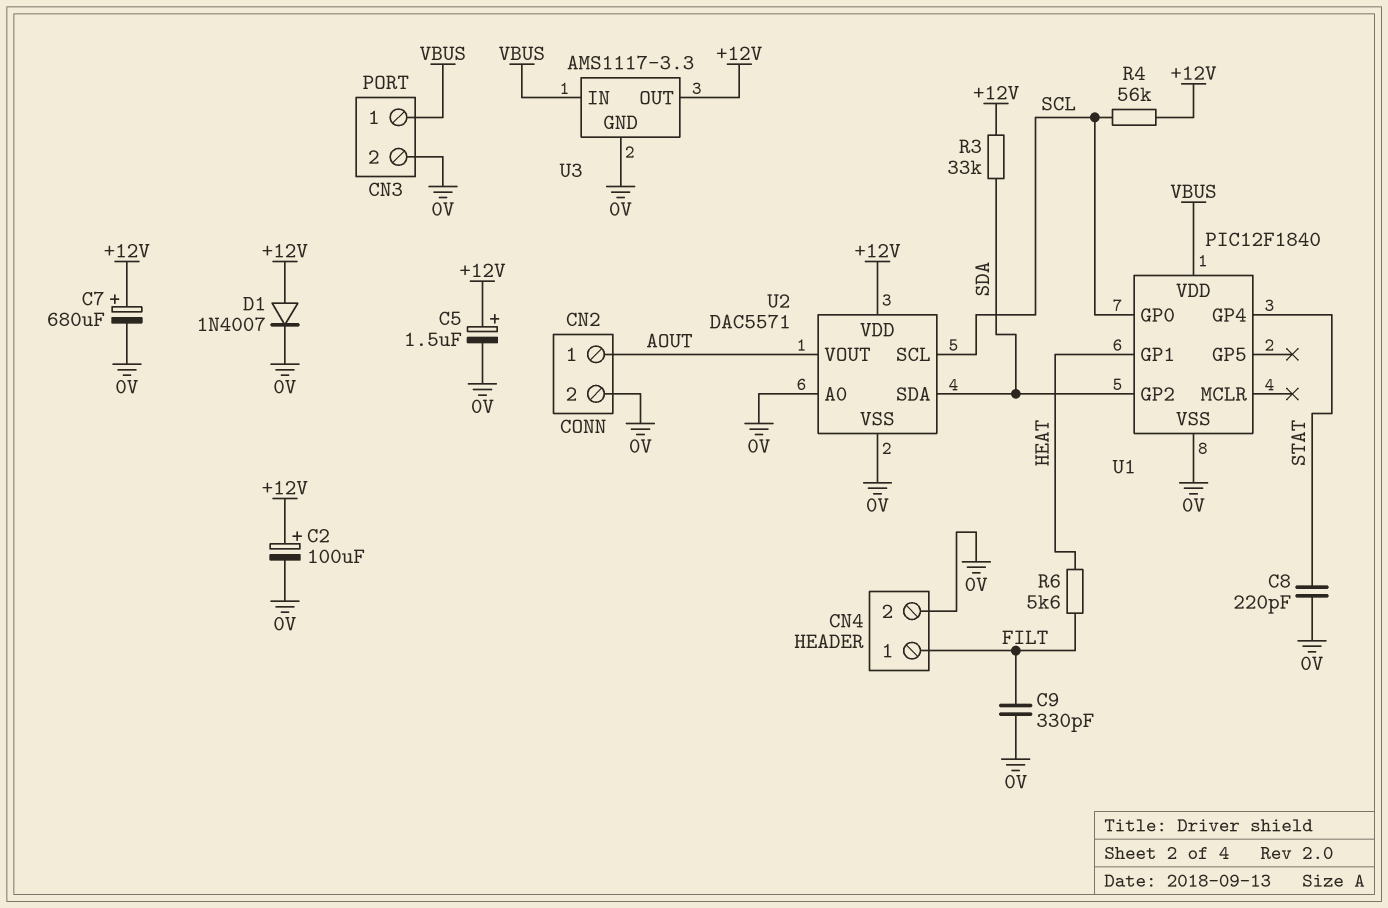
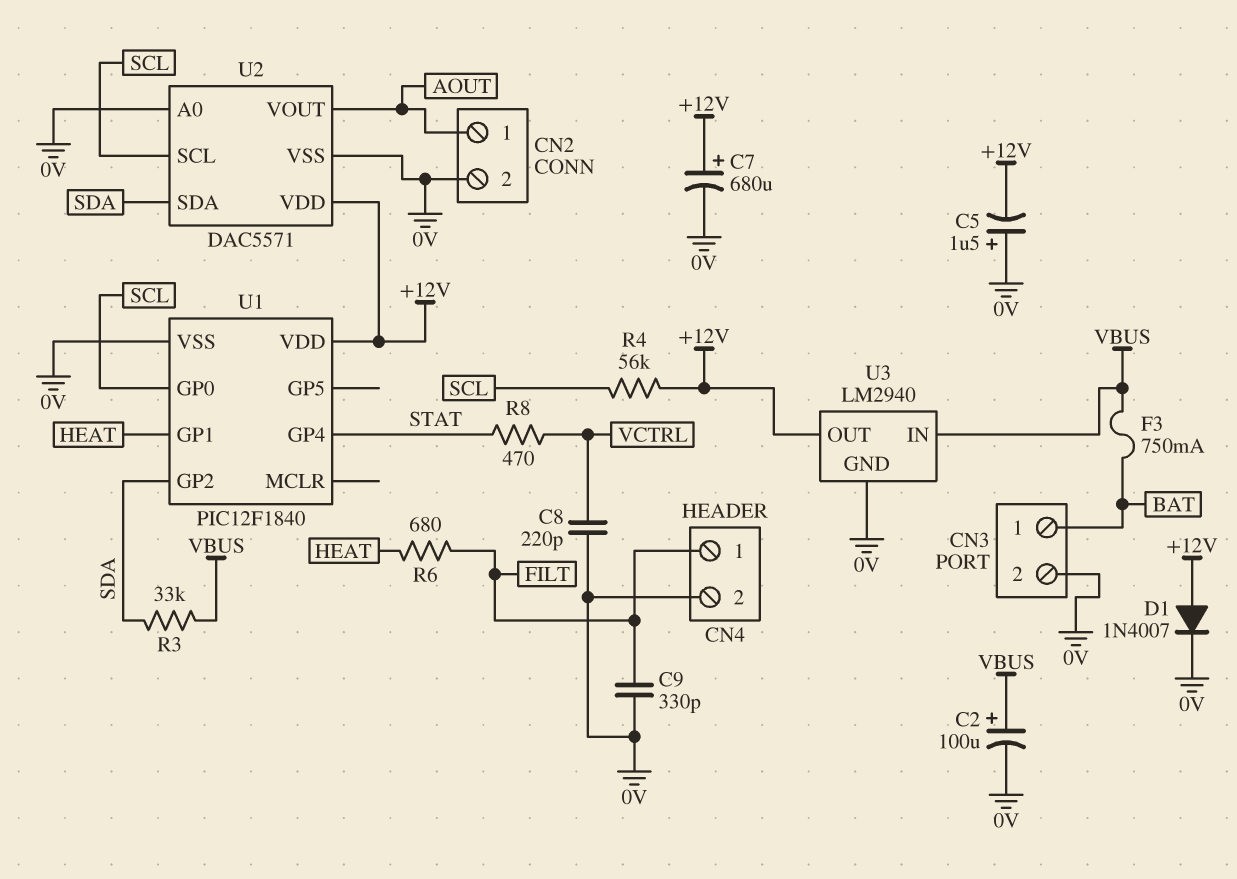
C2: 100uF (plus +12V, minus 0V) -> 100uF (plus VBUS, minus 0V)
C5: 1.5uF (plus +12V, minus 0V) -> 1.5uF (plus 0V, minus +12V)
C8: 220pF (0V, STAT) -> 220pF (0V, VCTRL)
CN3 pin 1: VBUS -> BAT
F3: none -> 750mA (BAT, VBUS)
R3: 33k (+12V, SDA) -> 33k (SDA, VBUS)
R6: 5.6k (FILT, HEAT) -> 680 (FILT, HEAT)
R8: none -> 470 (STAT, VCTRL)
U1 pin VDD: VBUS -> +12V
U3: AMS1117-3.3 -> LM2940

